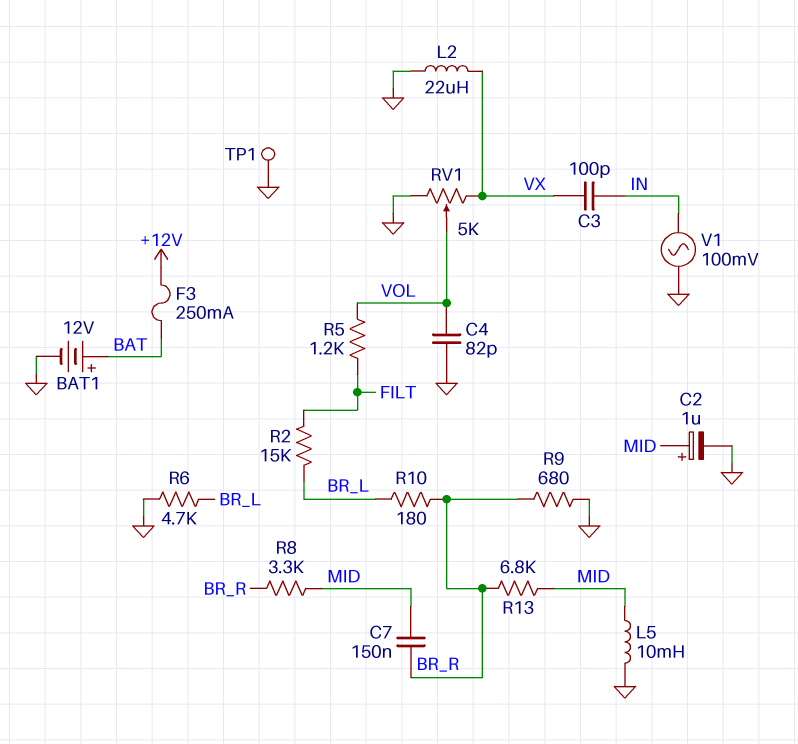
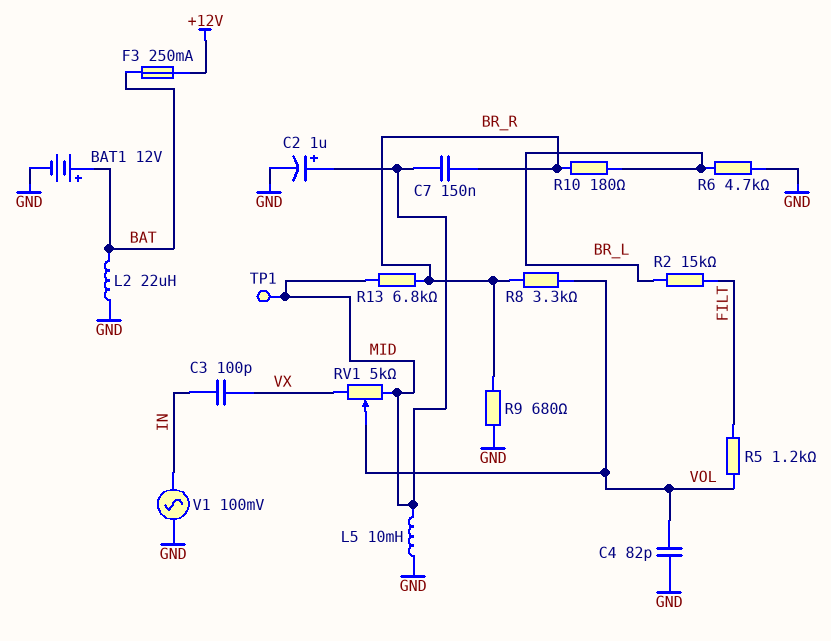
L2: 22uH (GND, VX) -> 22uH (BAT, GND)
R8: 3.3k (BR_R, MID) -> 3.3k (BR_R, VOL)
RV1: 5k (GND, VX, wiper VOL) -> 5k (MID, VX, wiper VOL)
TP1: test point (GND) -> test point (MID)

